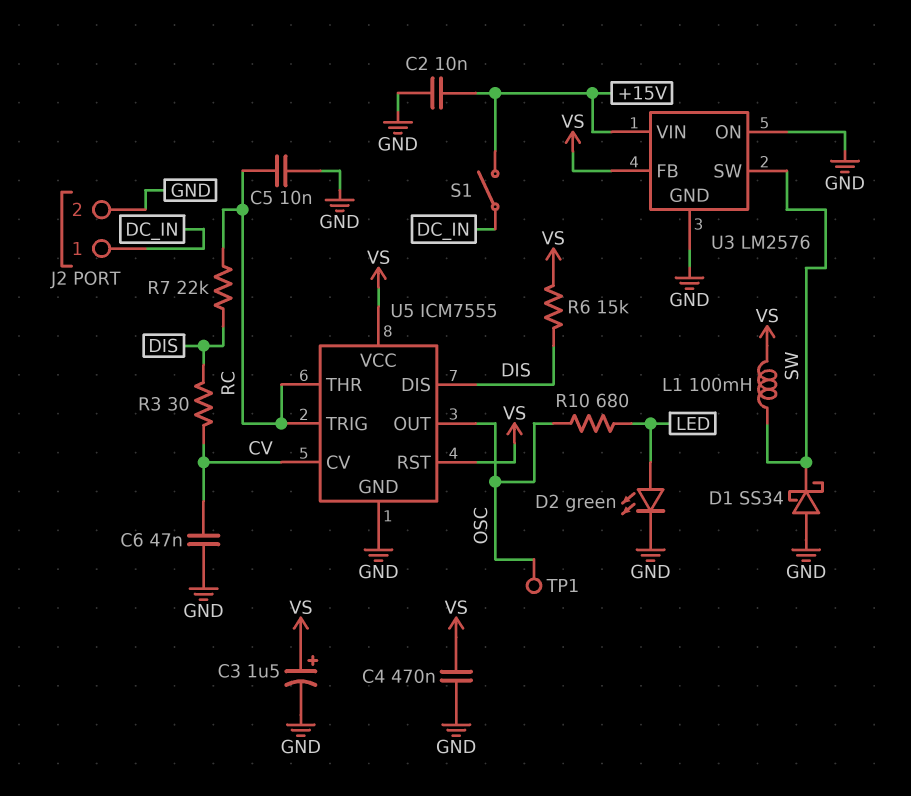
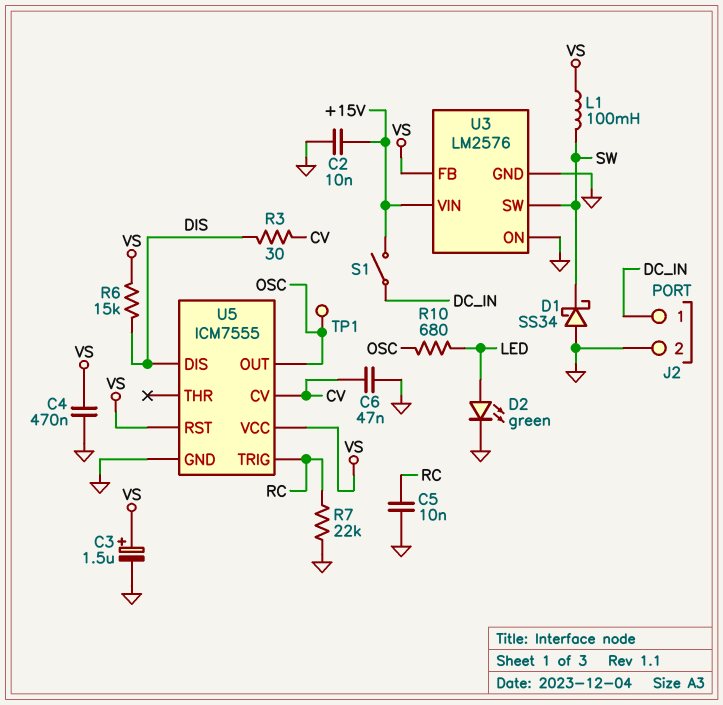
R7: 22k (DIS, RC) -> 22k (GND, RC)
U5 pin THR: RC -> none

